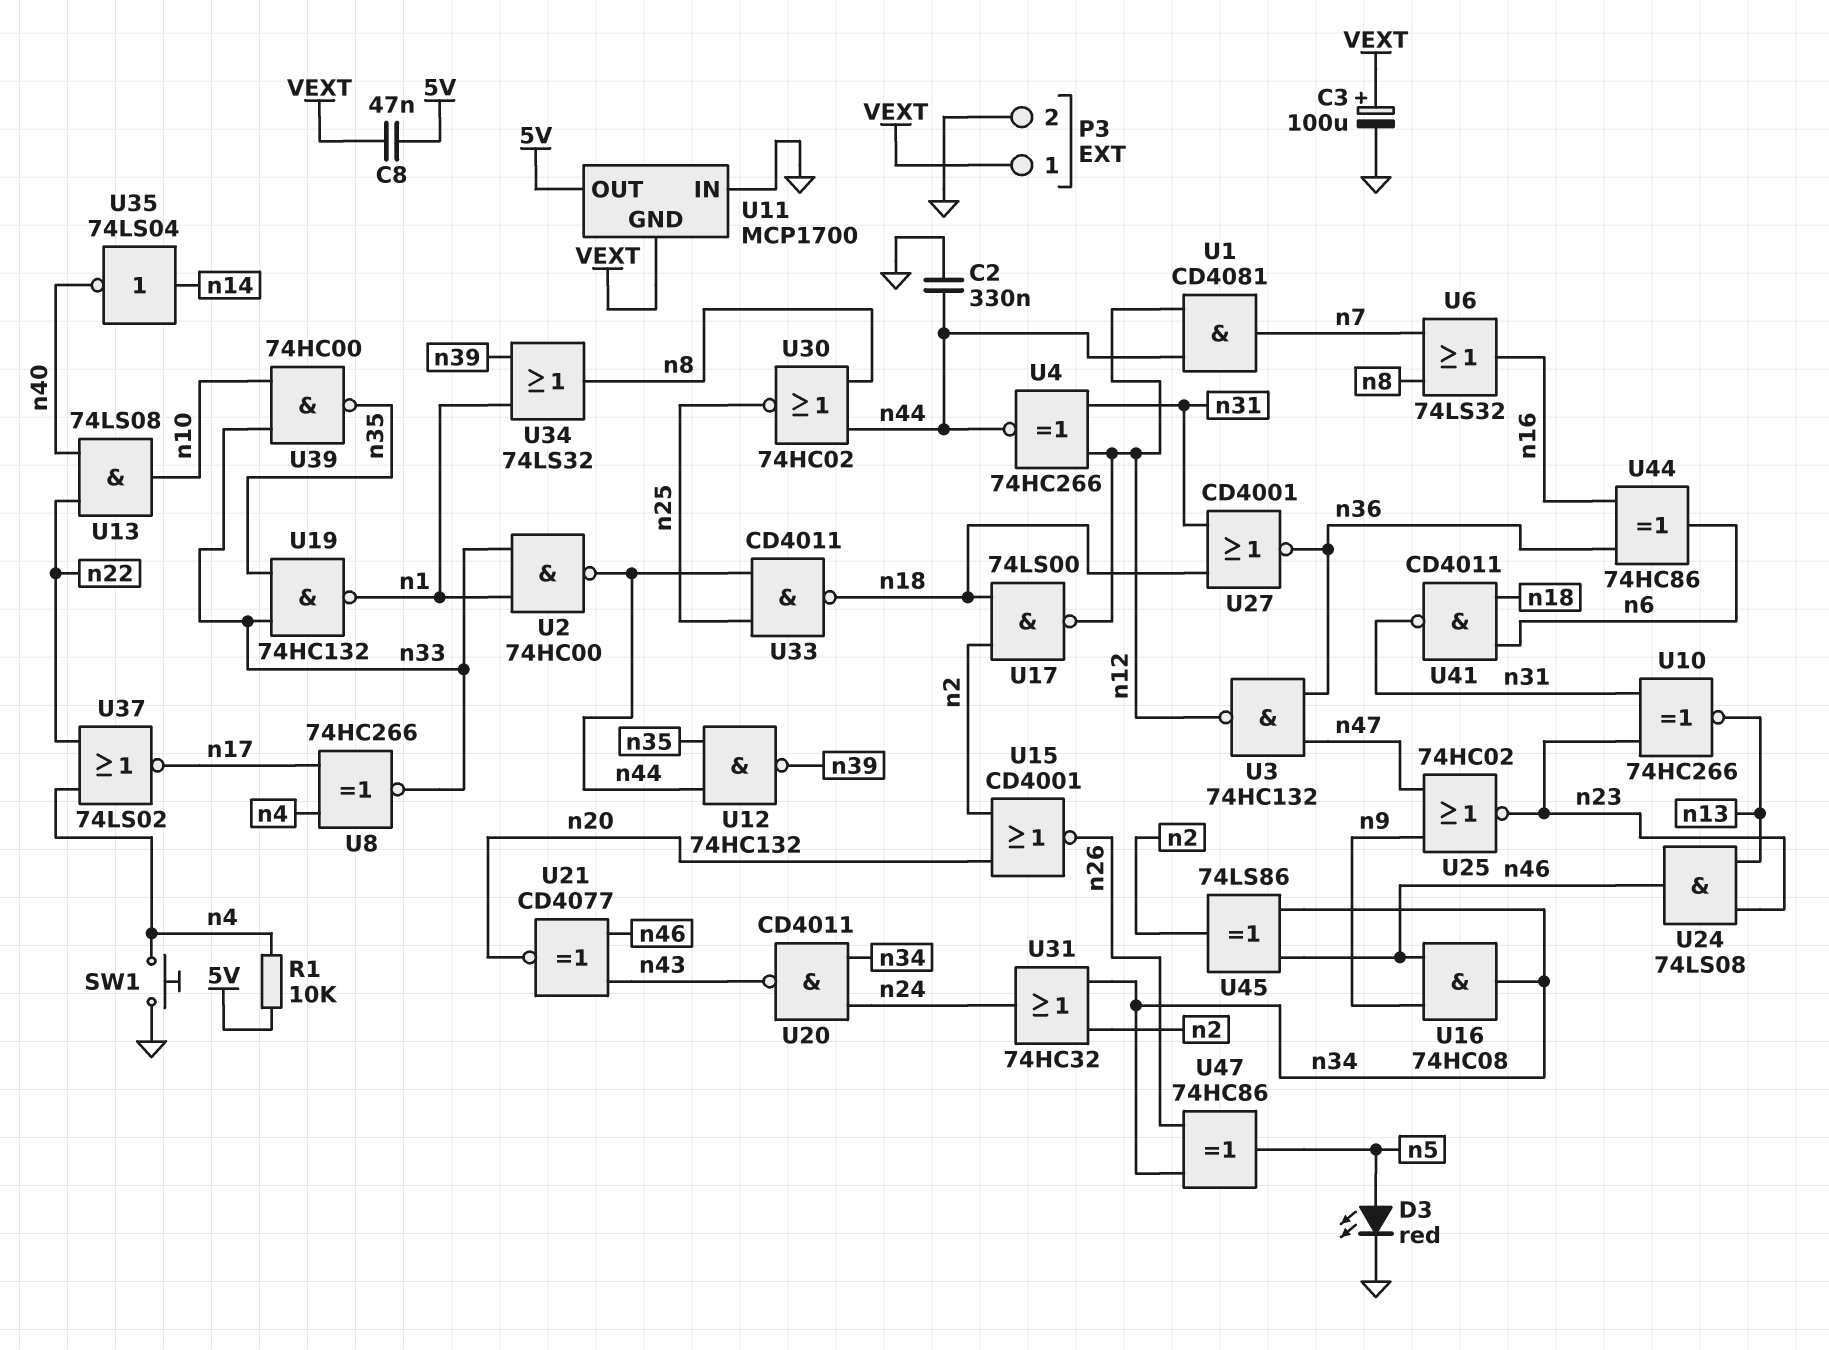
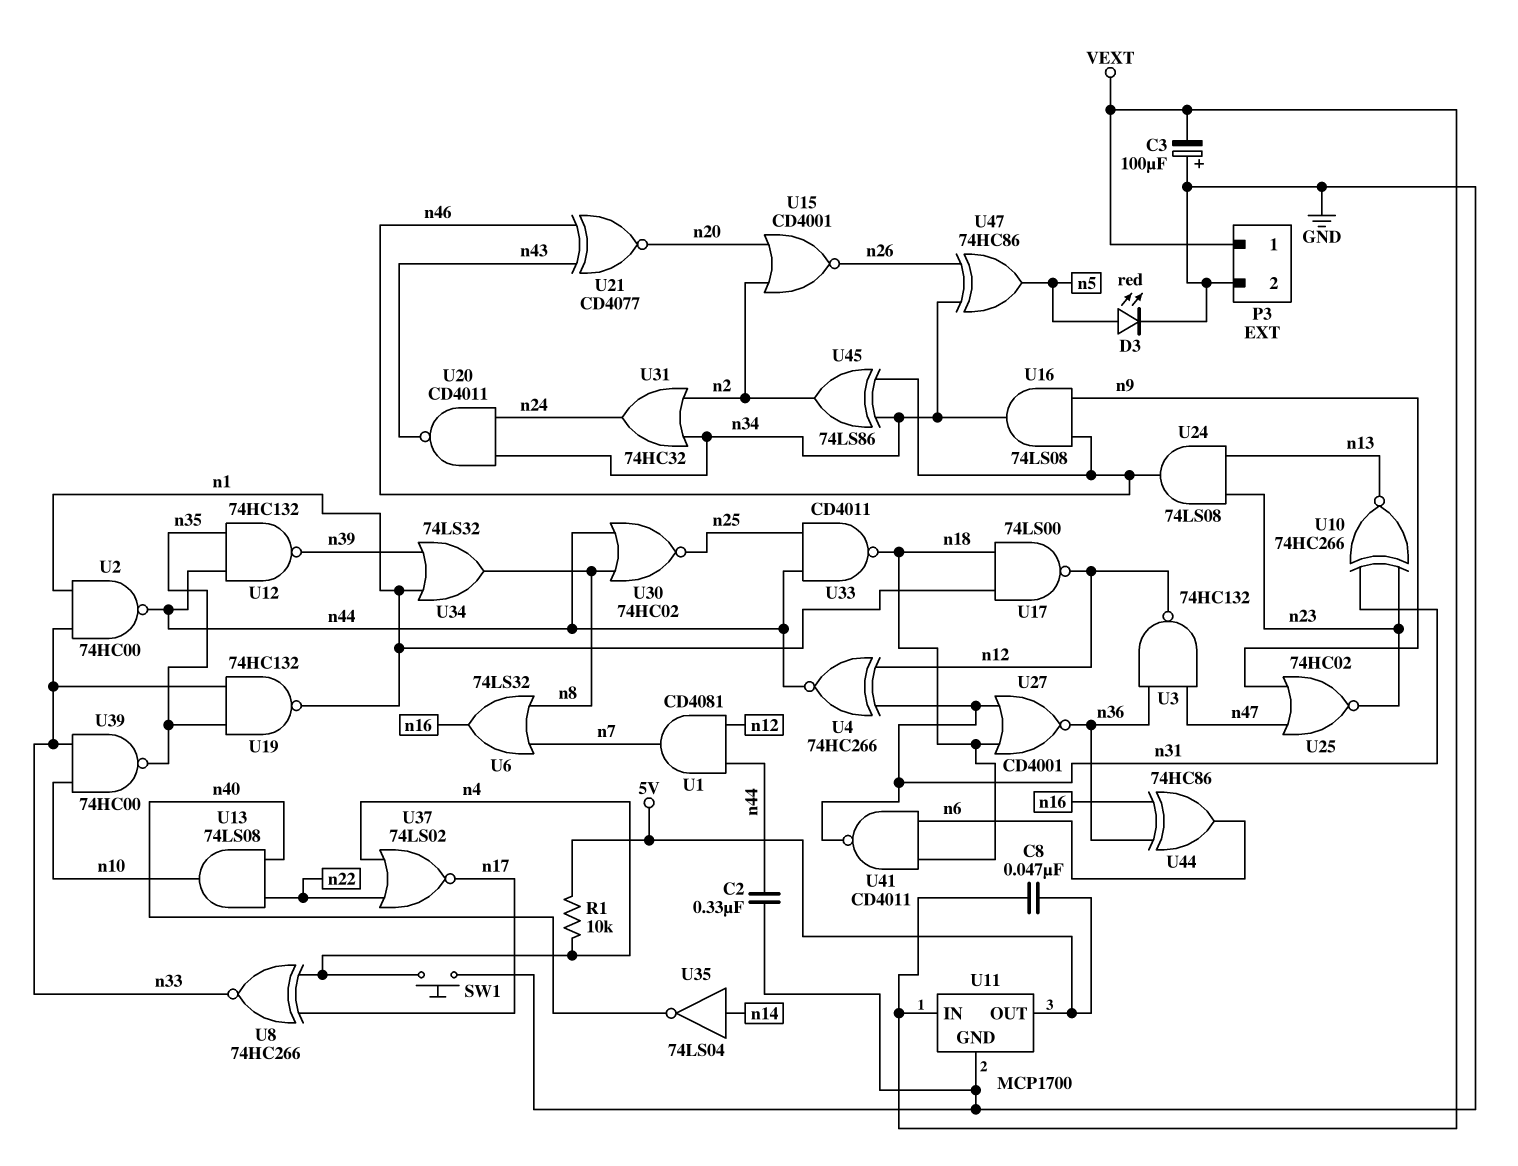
C3: 100uF (plus VEXT, minus GND) -> 100uF (plus GND, minus VEXT)
U11 pin GND: VEXT -> GND
U11 pin IN: GND -> VEXT
U16: AND 74HC08 (in n9, in n46, out n34) -> AND 74LS08 (in n9, in n46, out n34)
U17: NAND 74LS00 (in n2, in n18, out n12) -> NAND 74LS00 (in n1, in n18, out n12)

